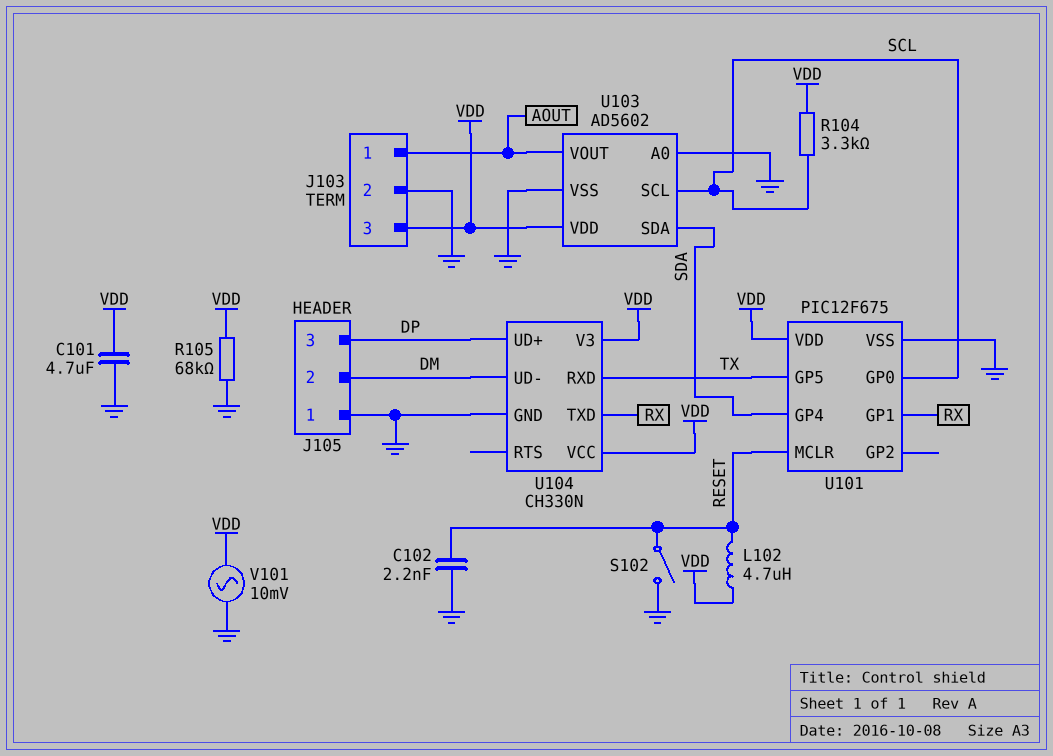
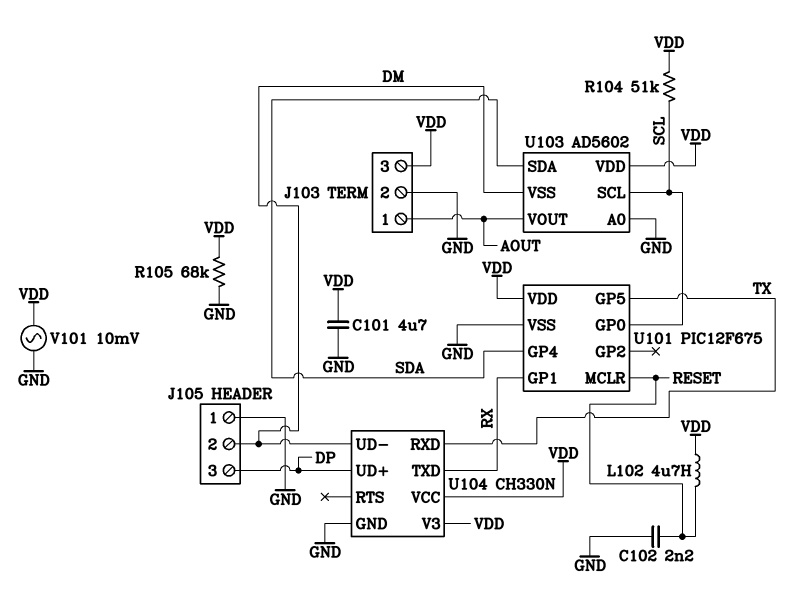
R104: 3.3k (SCL, VDD) -> 51k (SCL, VDD)
S102: switch (GND, RESET) -> none
U103 pin VSS: GND -> DM

